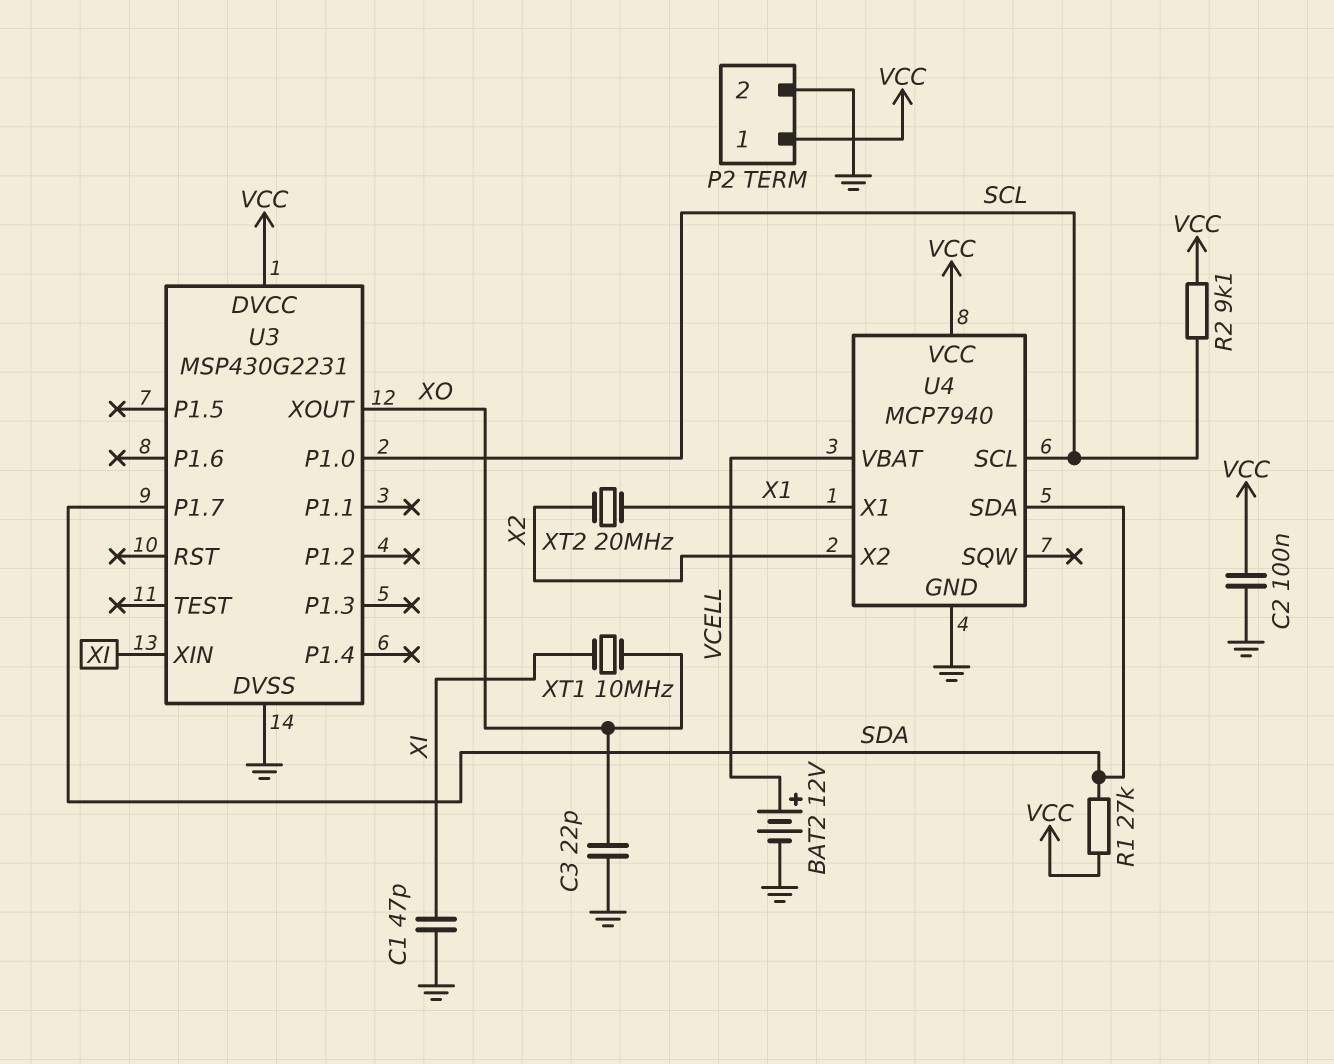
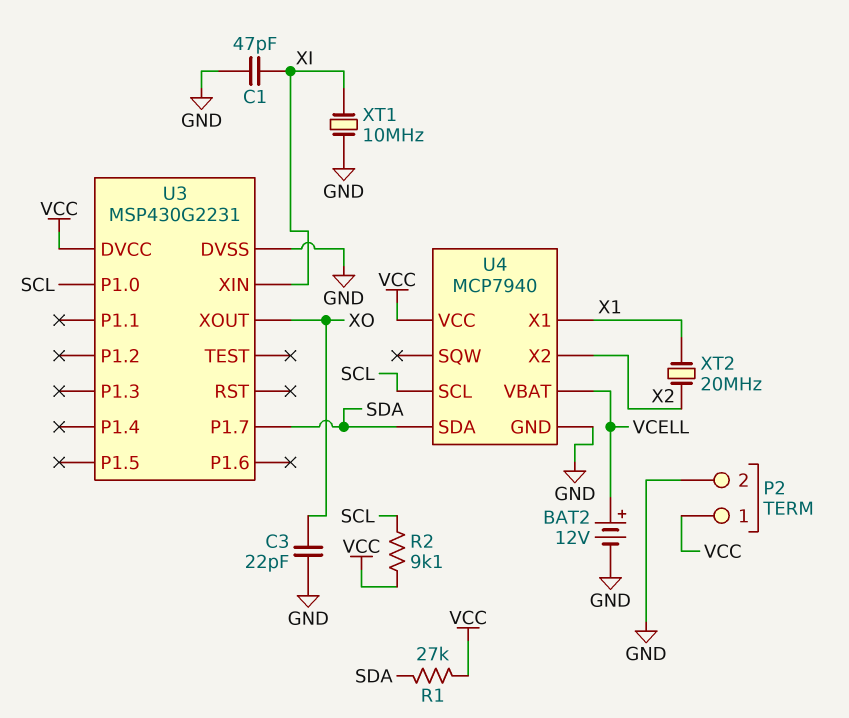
C2: 100nF (GND, VCC) -> none
XT1: 10MHz (XI, XO) -> 10MHz (GND, XI)

